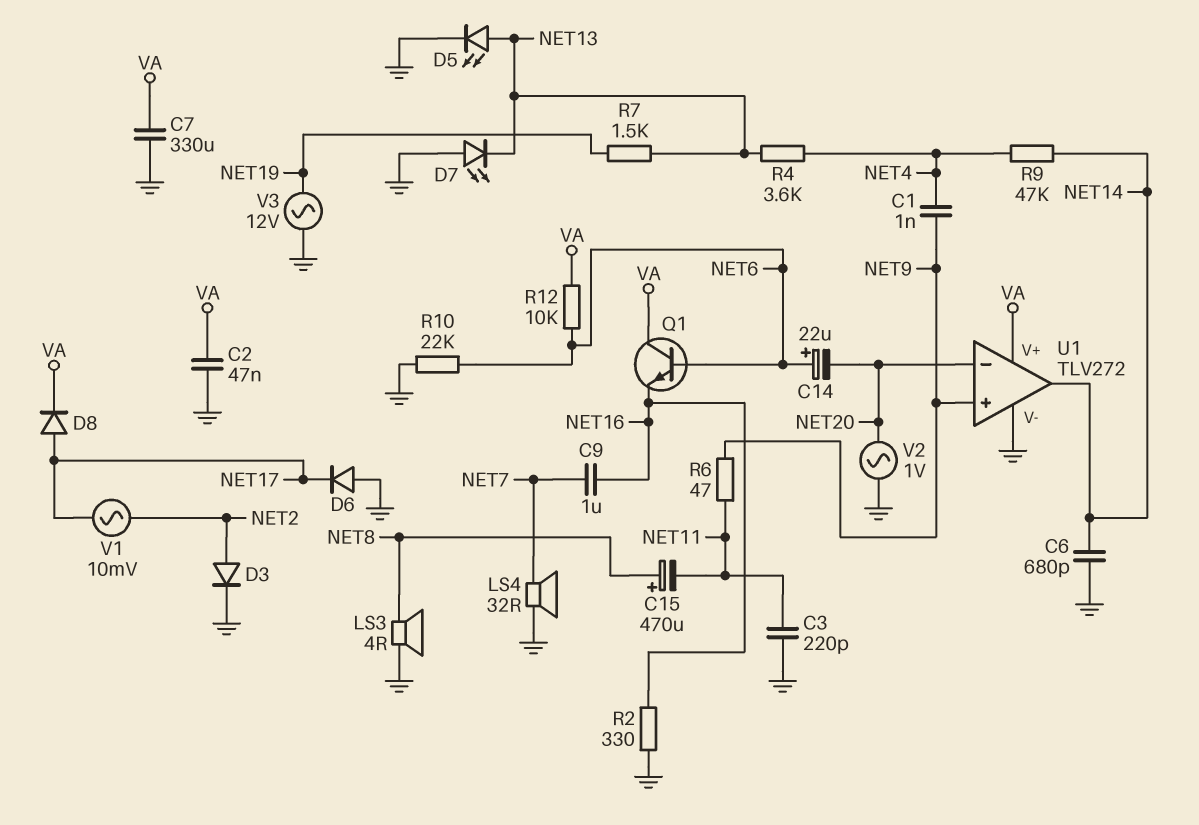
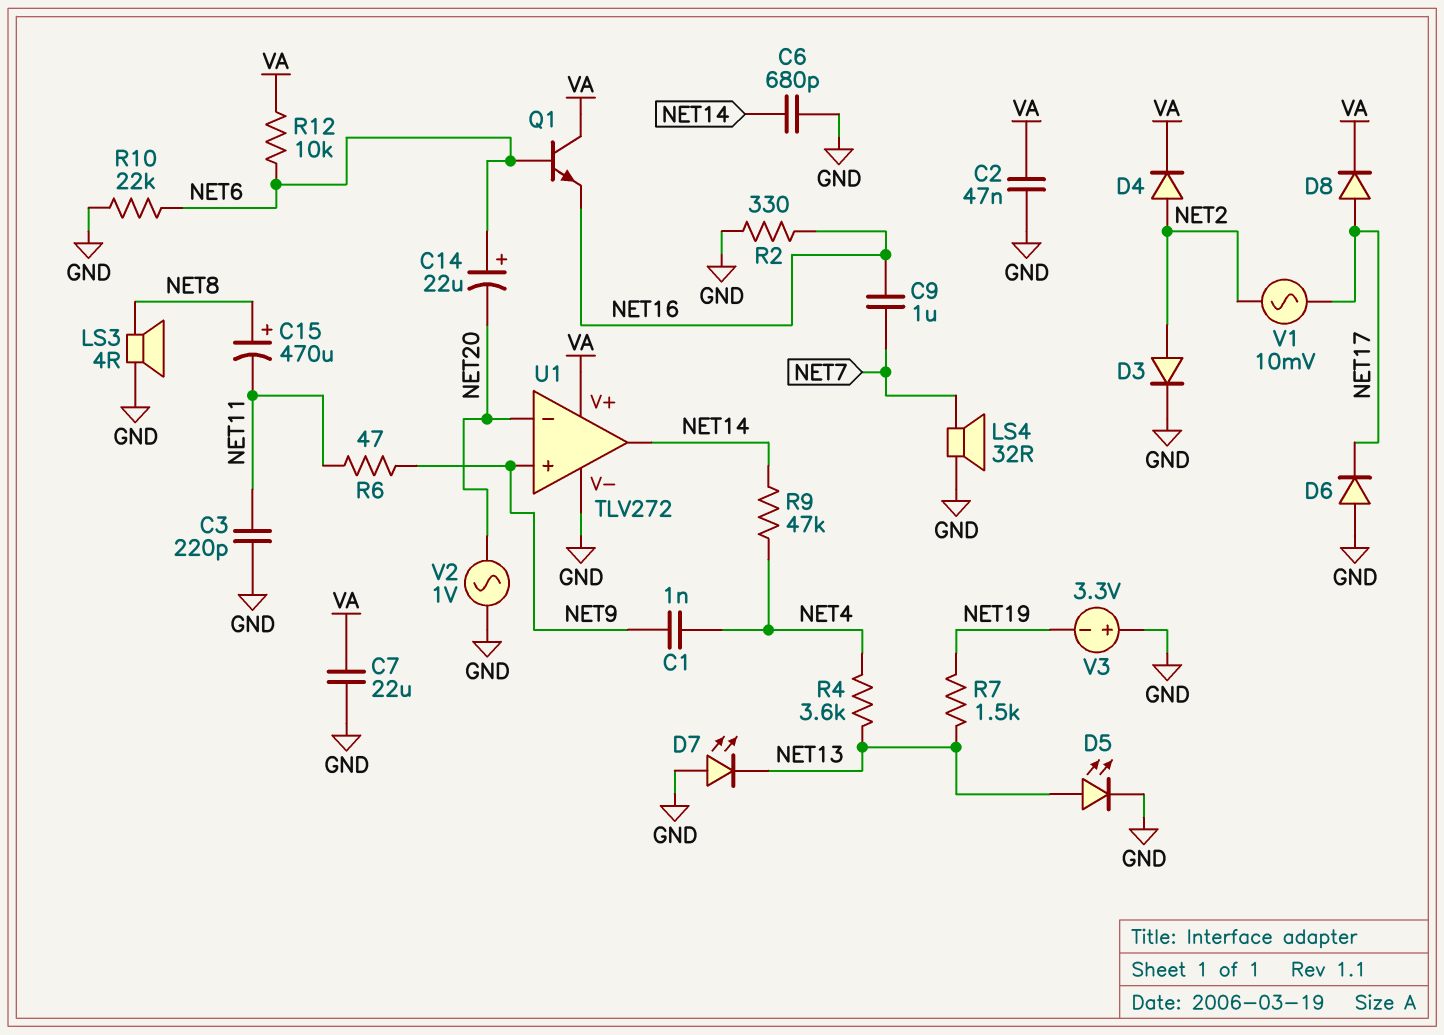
C7: 330uF (GND, VA) -> 22uF (GND, VA)
D4: none -> diode (A NET2, K VA)
V3: AC 12V (GND, NET19) -> 3.3V (plus GND, minus NET19)

